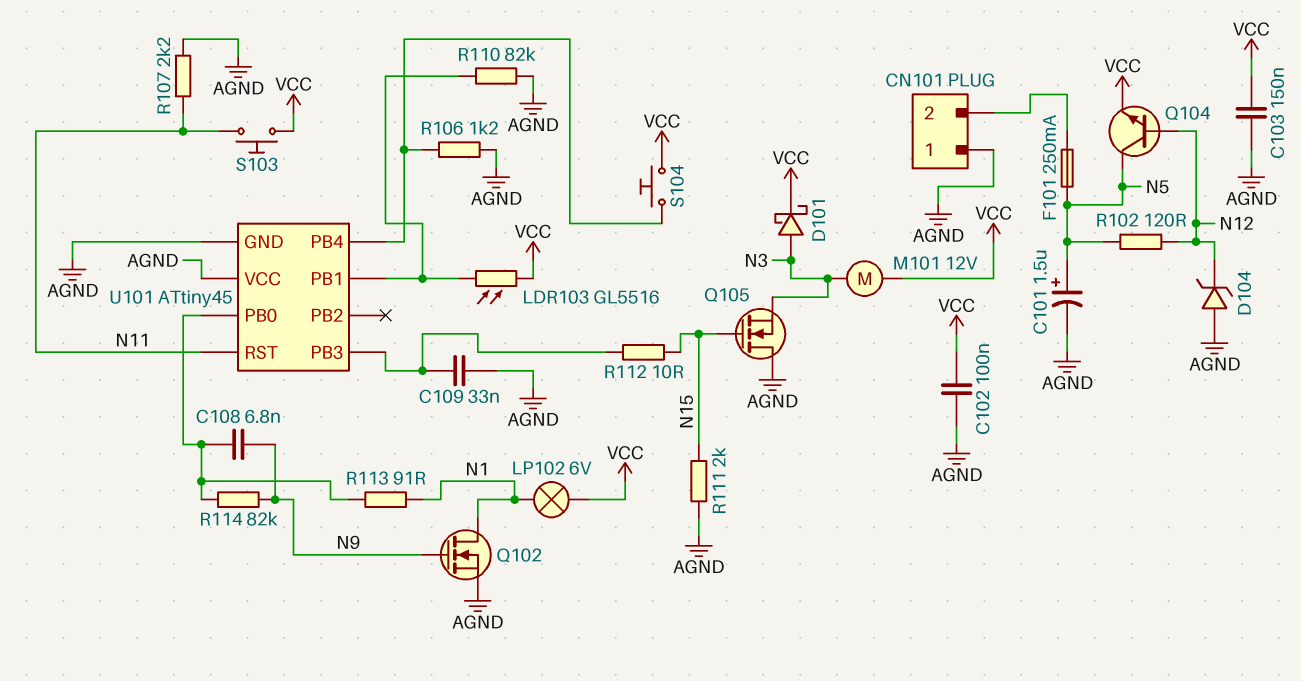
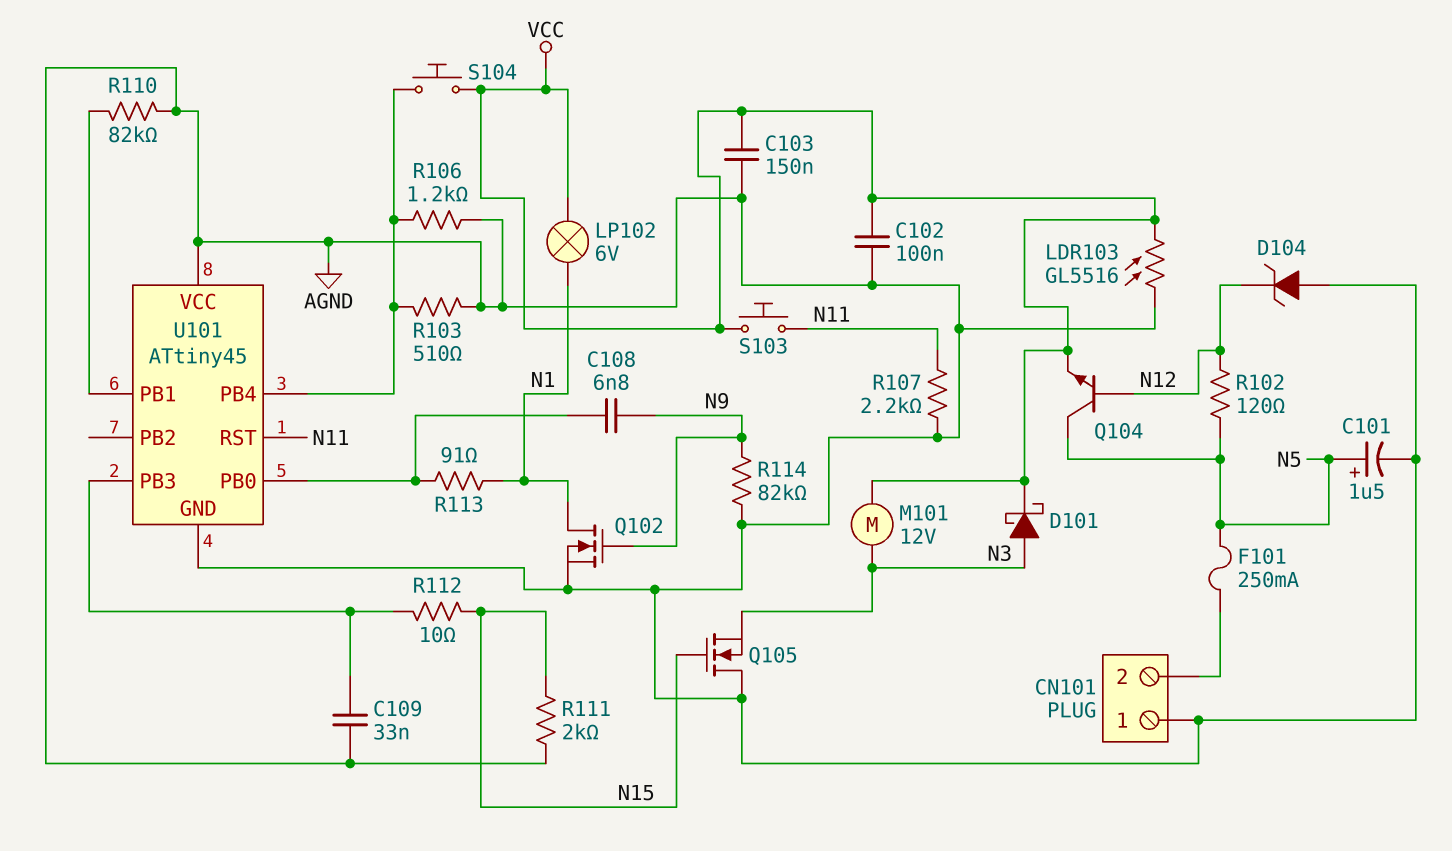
LDR103: GL5516 (U101/PB1, VCC) -> GL5516 (AGND, VCC)
R103: none -> 510 (AGND, U101/PB4)
R114: 82k (N9, U101/PB0) -> 82k (AGND, N9)

